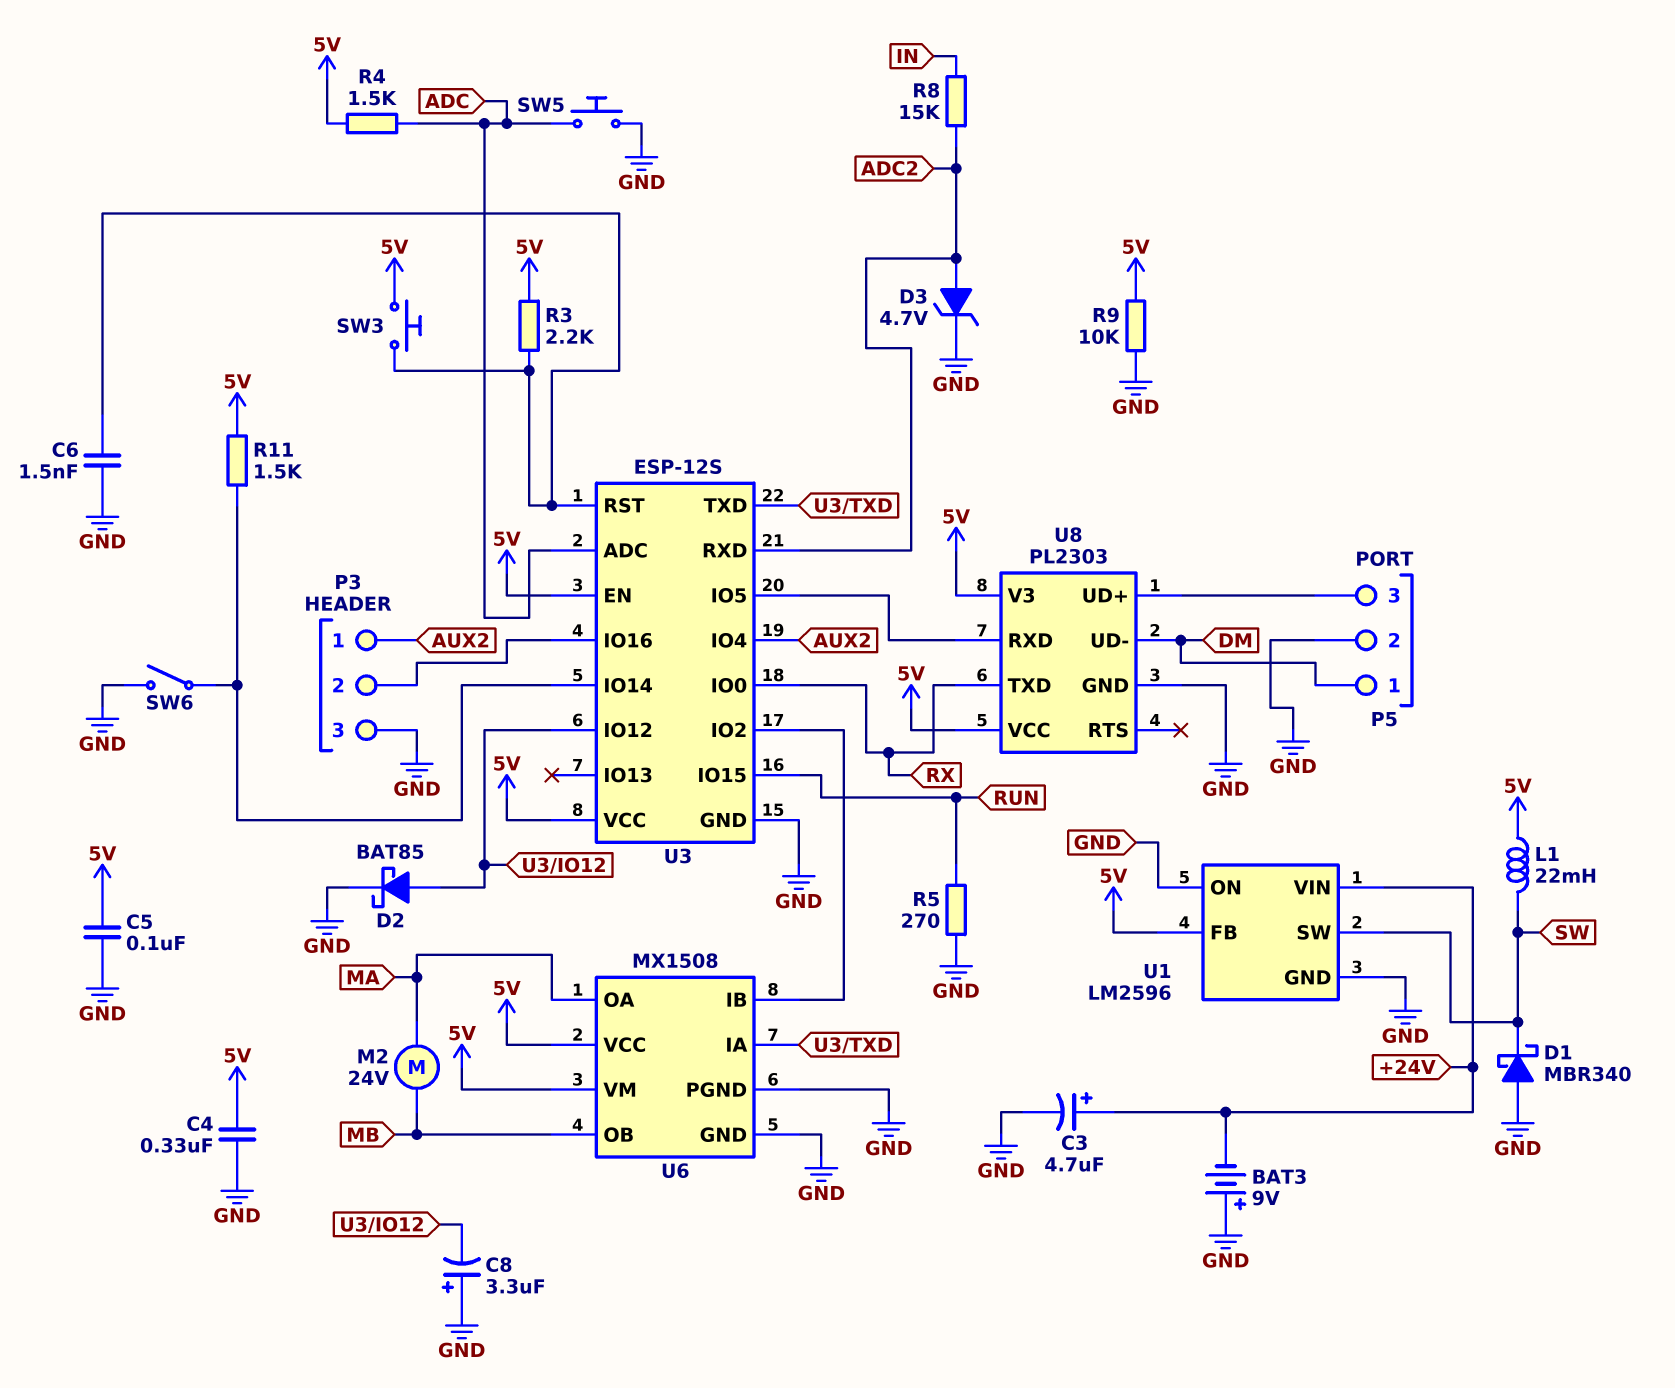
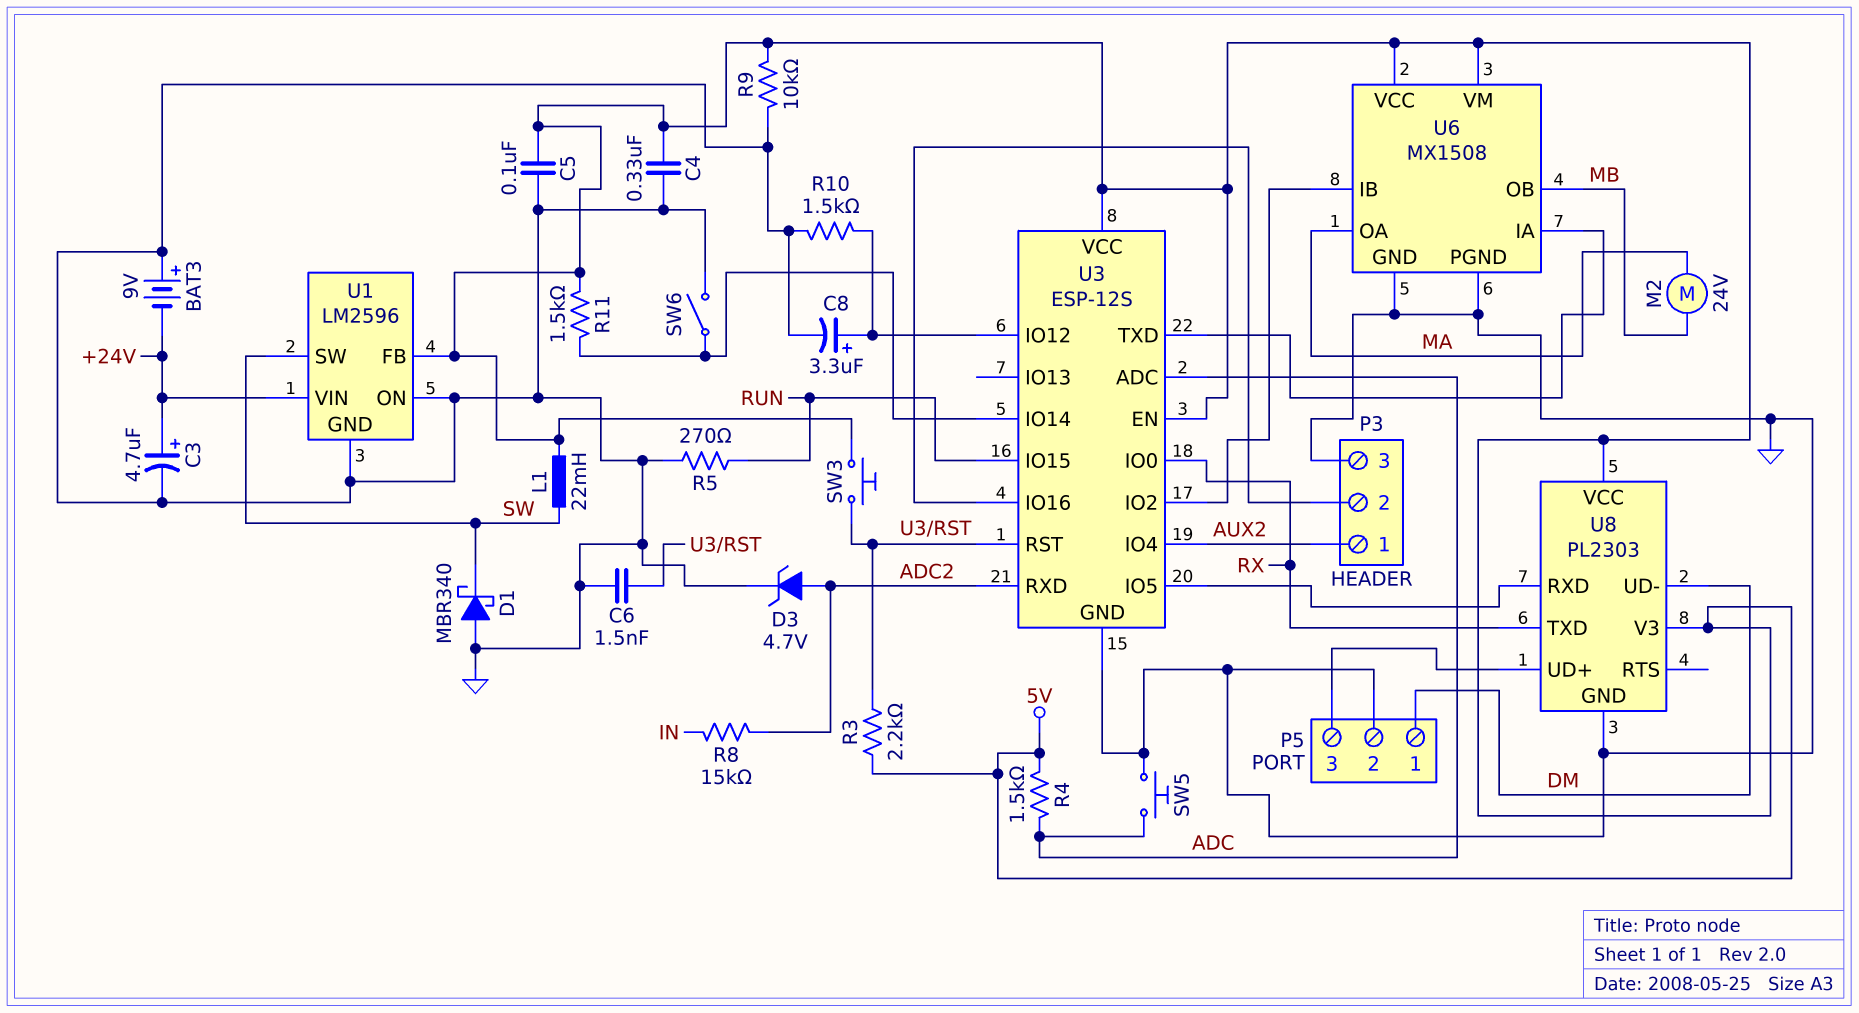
C8: 3.3uF (plus GND, minus U3/IO12) -> 3.3uF (plus U3/IO12, minus GND)
D2: schottky BAT85 (A U3/IO12, K GND) -> none
R10: none -> 1.5k (GND, U3/IO12)

